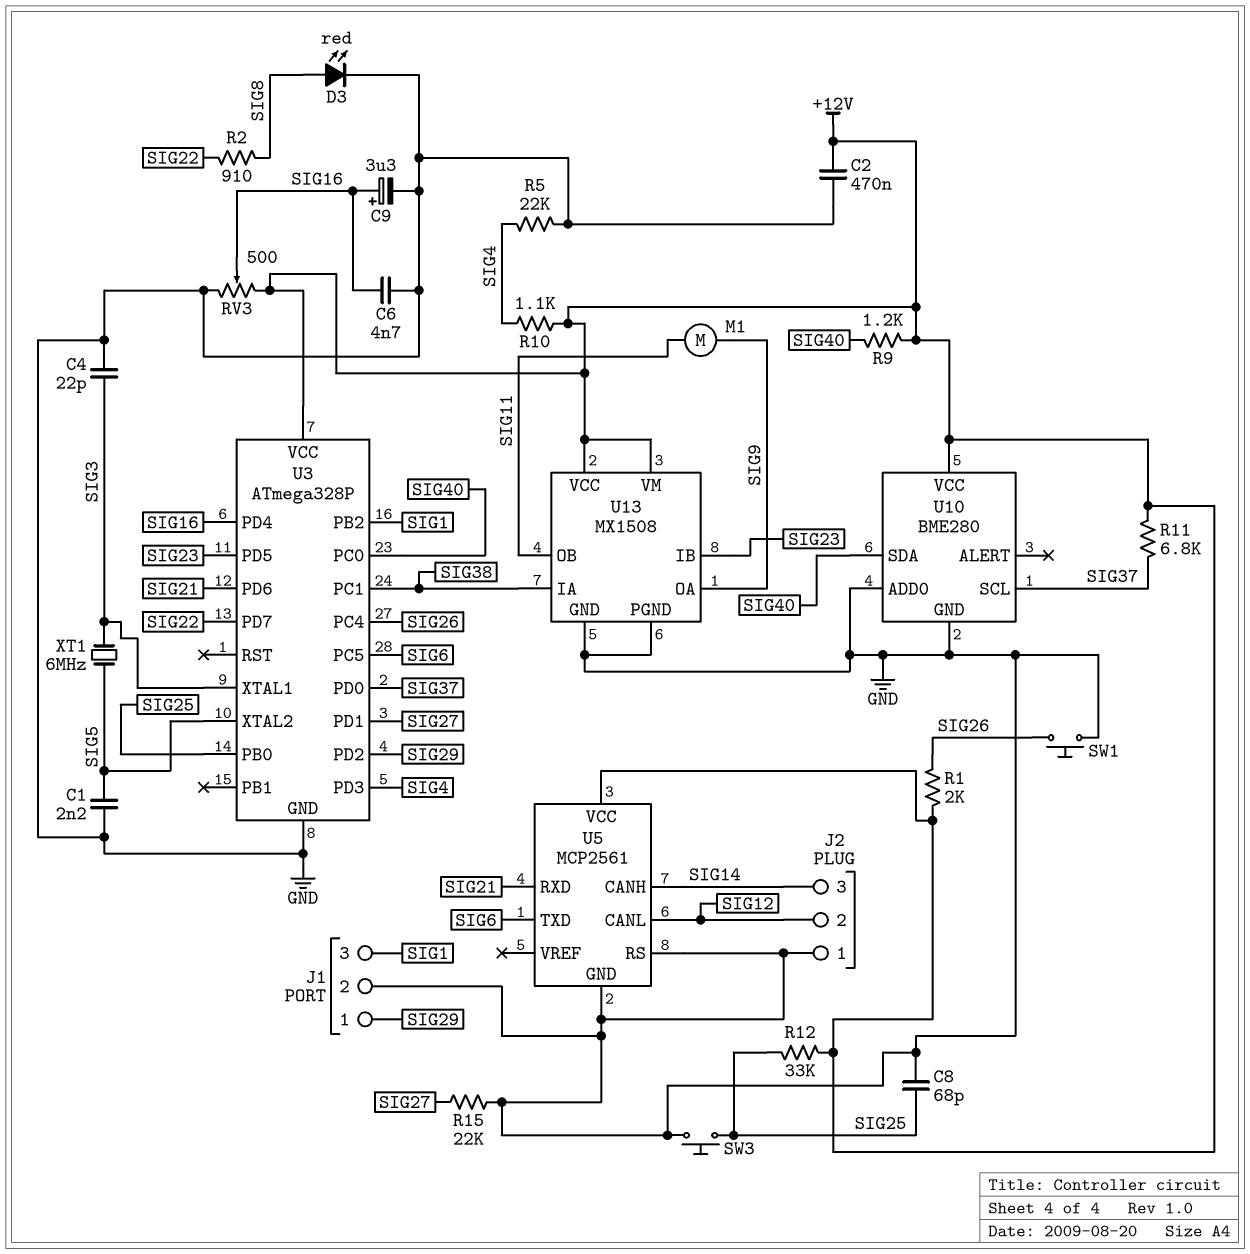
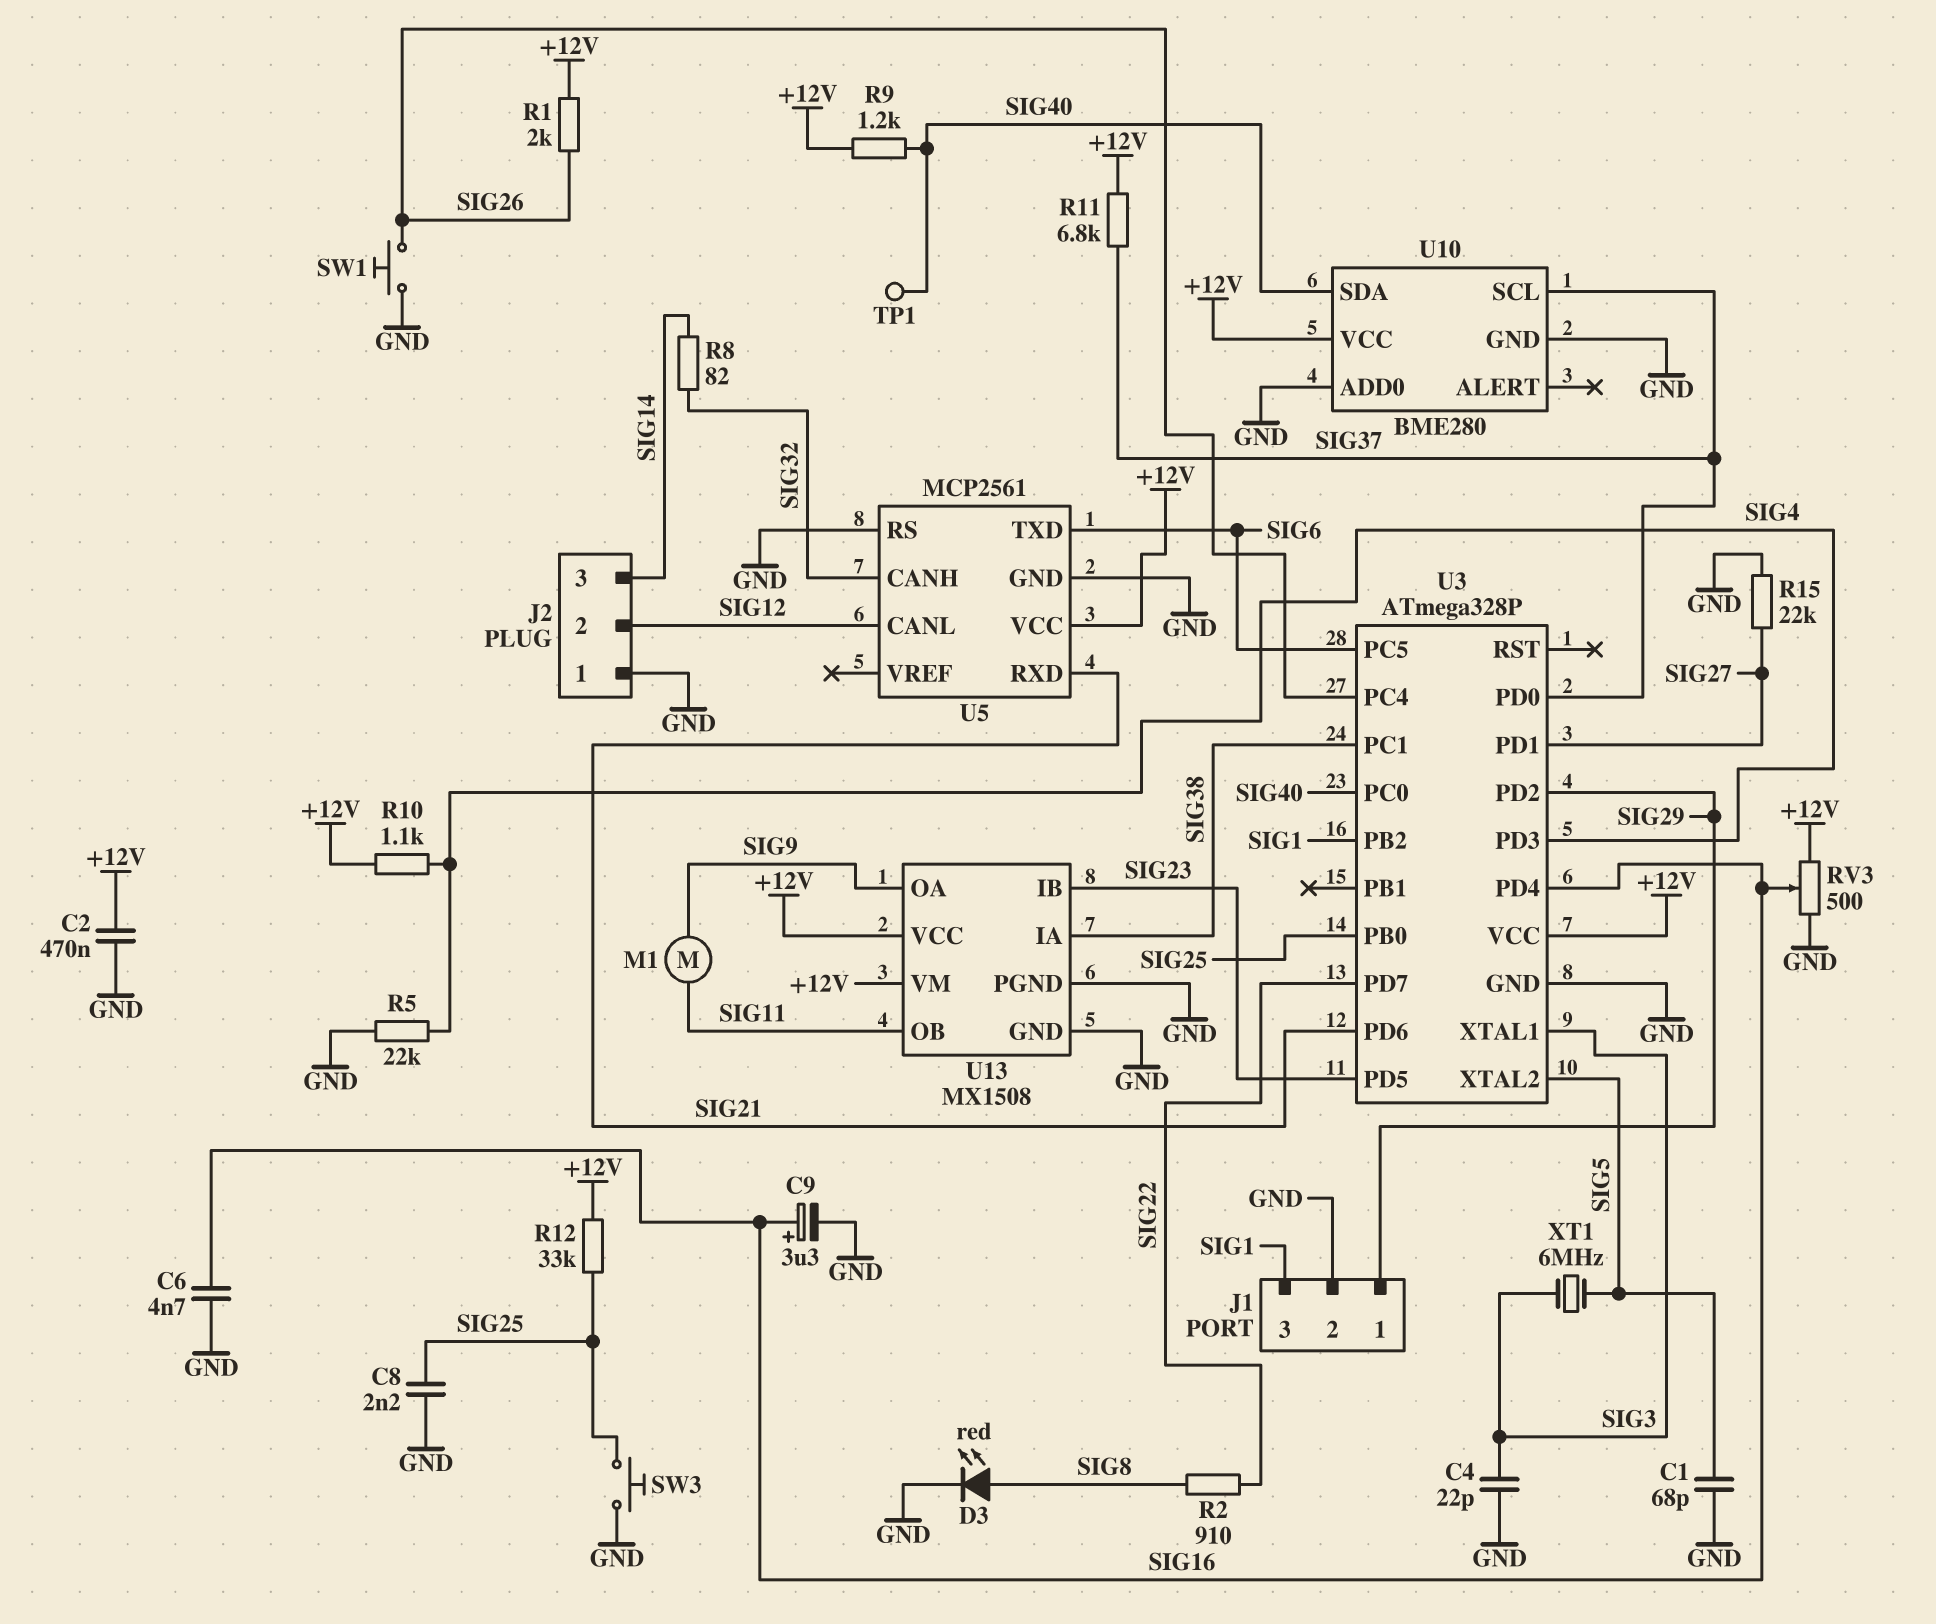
C1: 2.2nF (GND, SIG5) -> 68pF (GND, SIG5)
C8: 68pF (GND, SIG25) -> 2.2nF (GND, SIG25)
R8: none -> 82 (SIG14, SIG32)
TP1: none -> test point (SIG40)
U5 pin CANH: SIG14 -> SIG32

